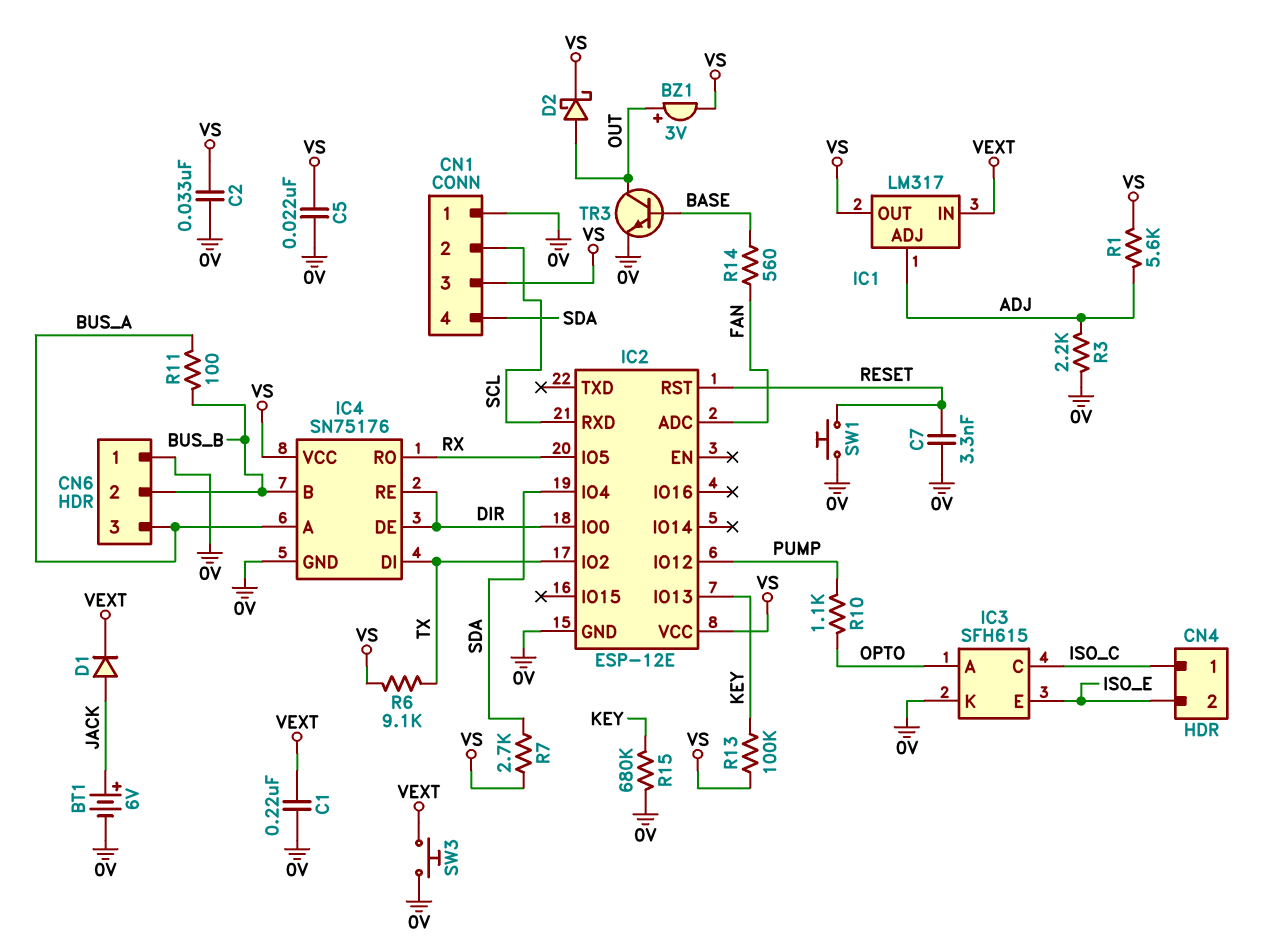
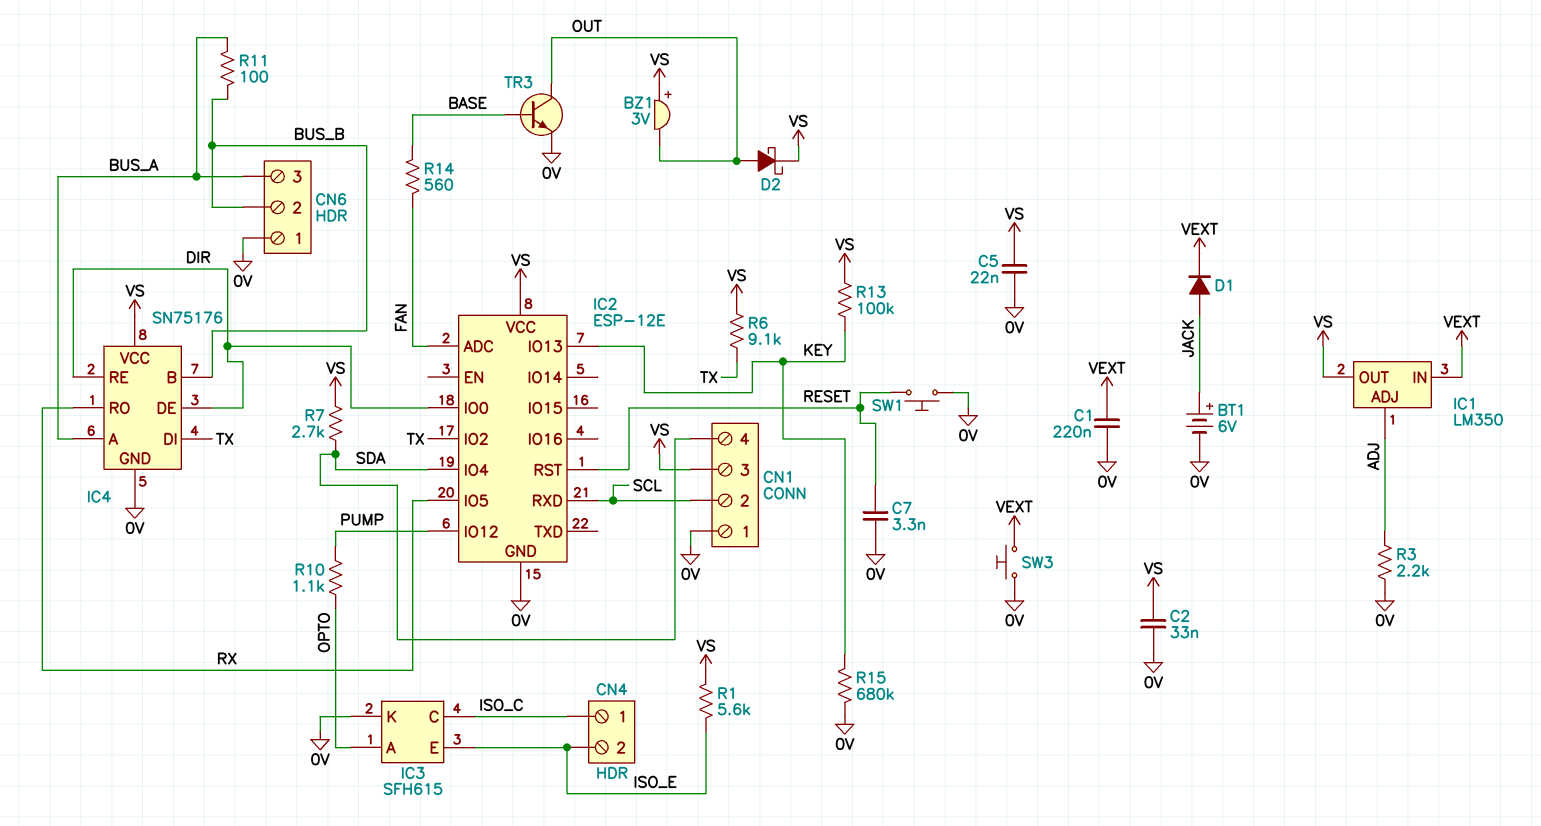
BZ1: buzzer 3V (plus OUT, minus VS) -> buzzer 3V (plus VS, minus OUT)
IC1: LM317 -> LM350
R1: 5.6k (ADJ, VS) -> 5.6k (ISO_E, VS)

